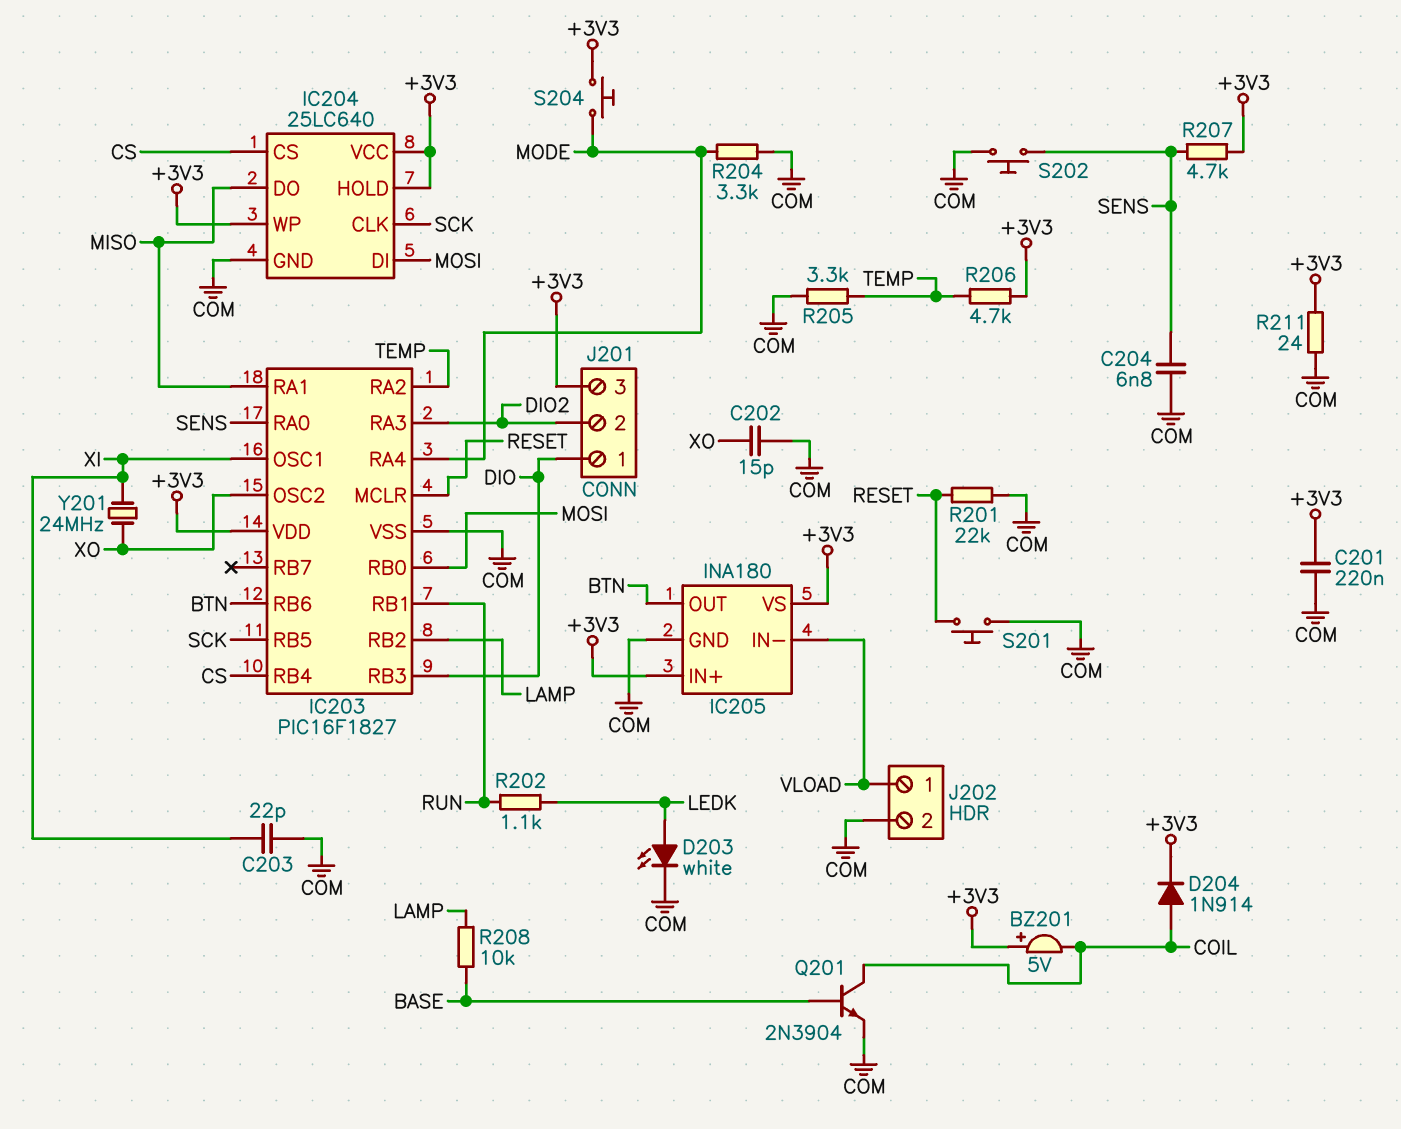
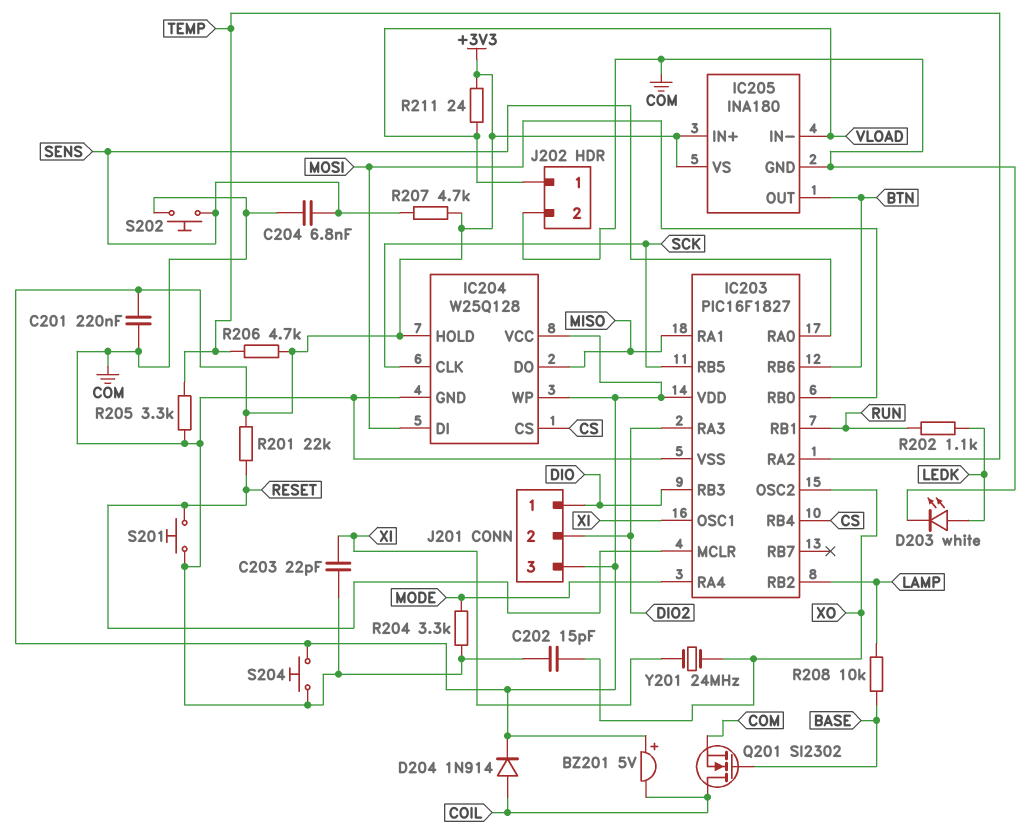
IC204: 25LC640 -> W25Q128
Q201: NPN 2N3904 (B BASE, C COIL, E COM) -> NMOS SI2302 (G BASE, D COIL, S COM)
R201: 22k (COM, RESET) -> 22k (+3V3, RESET)
R211: 24 (+3V3, COM) -> 24 (+3V3, VLOAD)
S204: button (+3V3, MODE) -> button (+3V3, COM)

